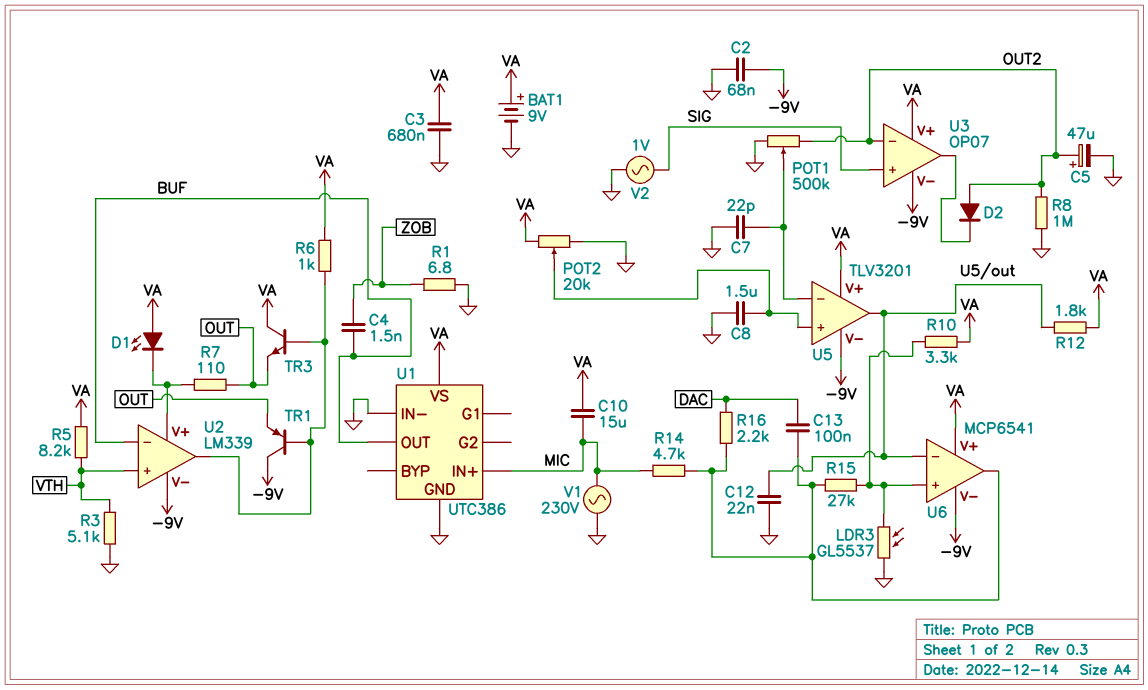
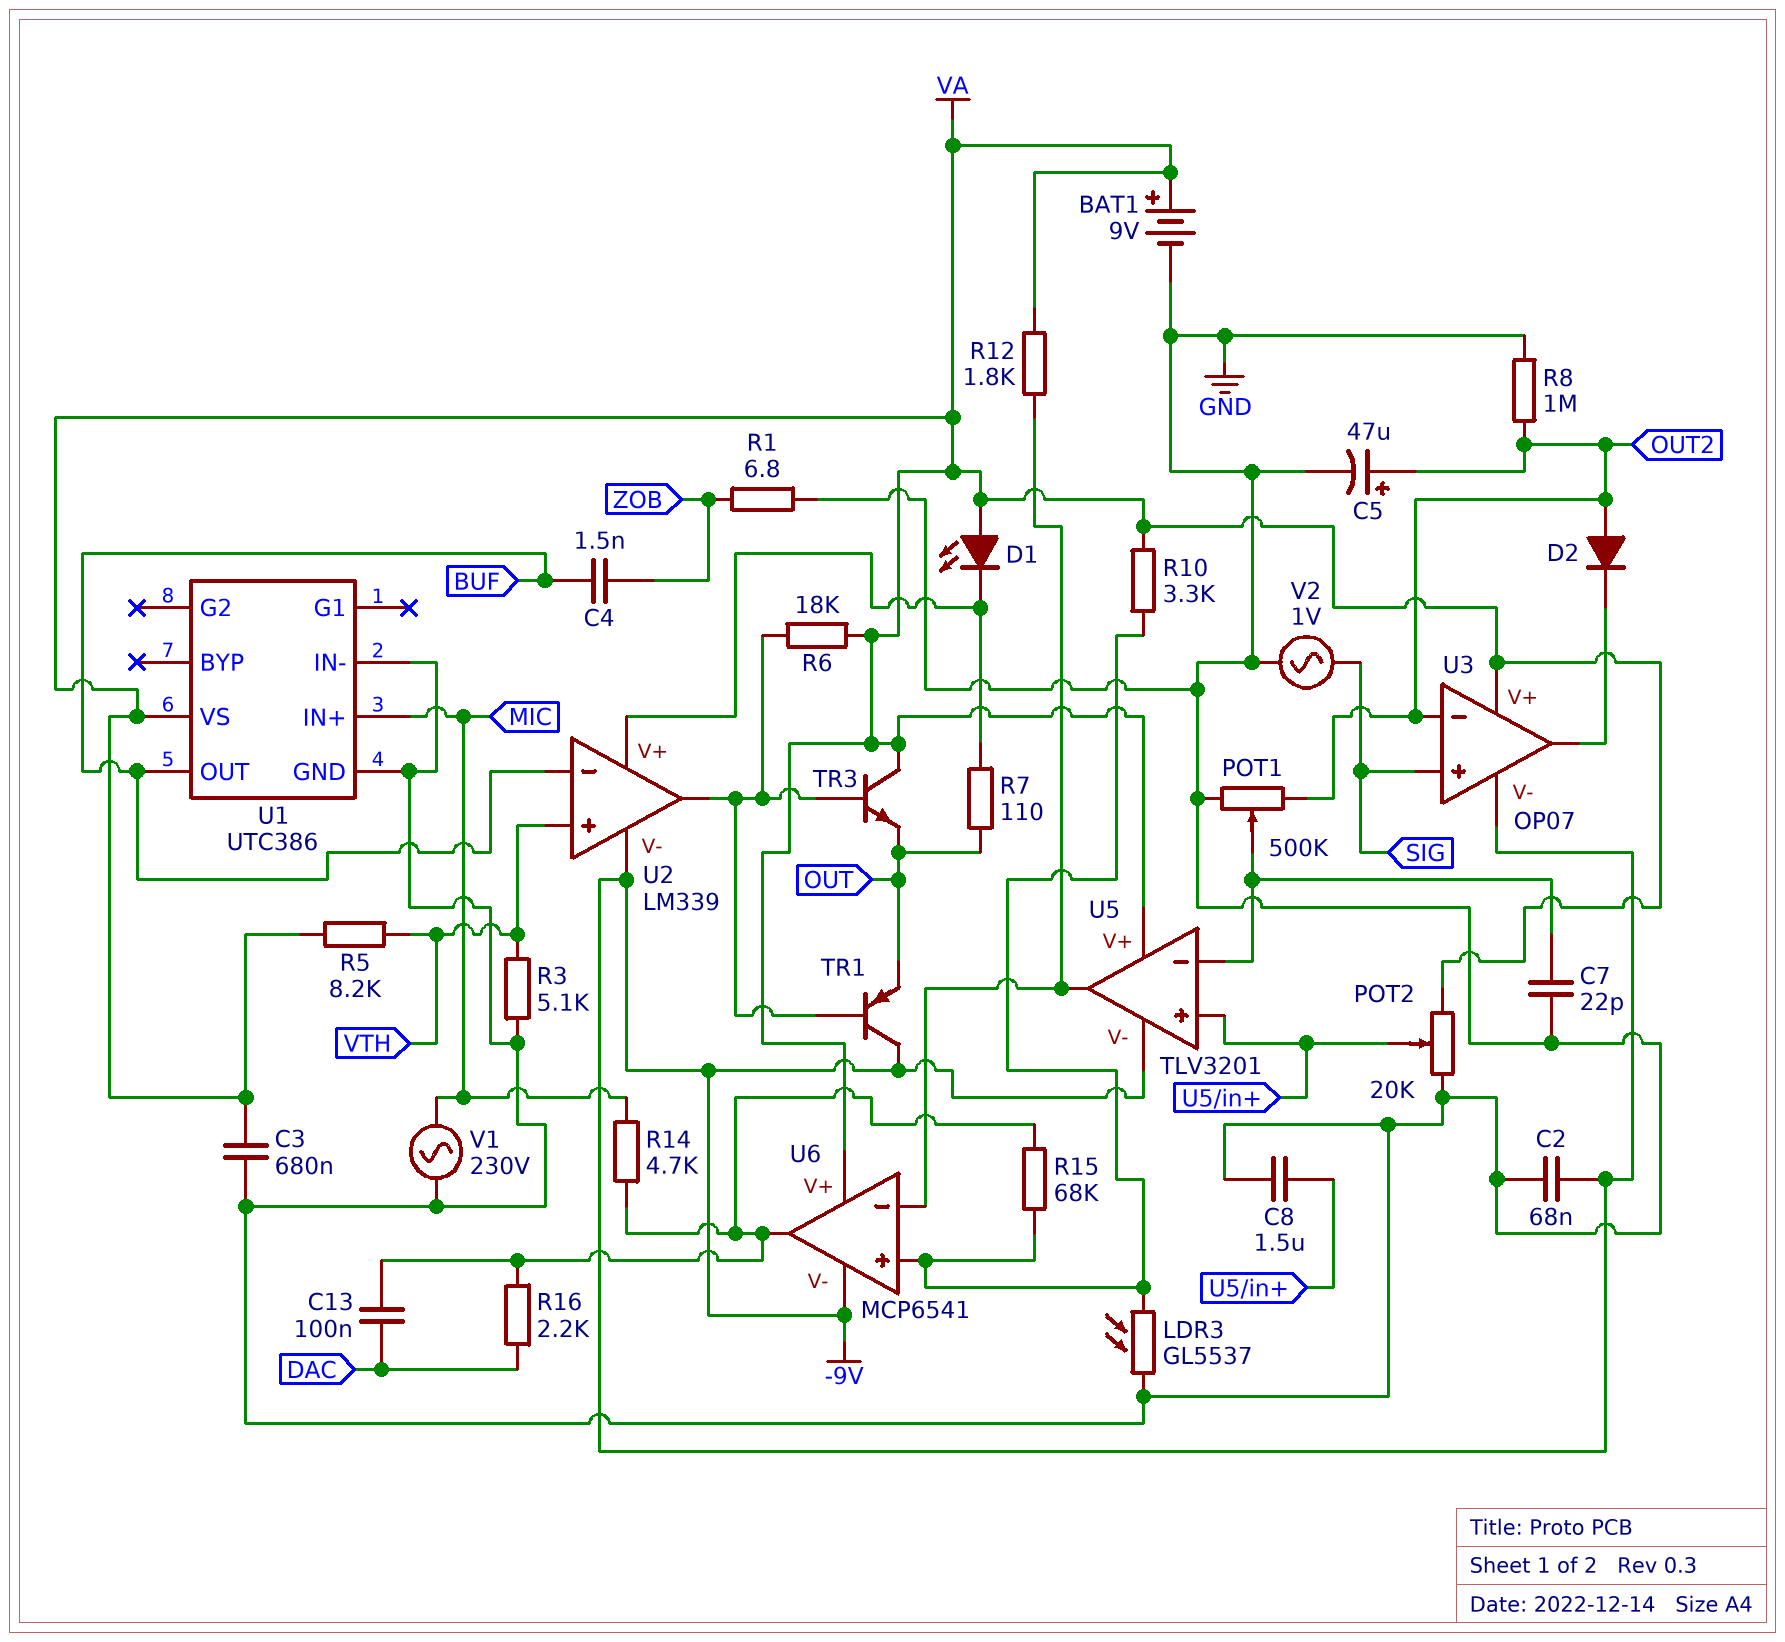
C10: 15uF (MIC, VA) -> none
C12: 22nF (GND, U5/out) -> none
R6: 1k (U2/out, VA) -> 18k (U2/out, VA)
R15: 27k (U6/in+, U6/out) -> 68k (U6/in+, U6/out)

